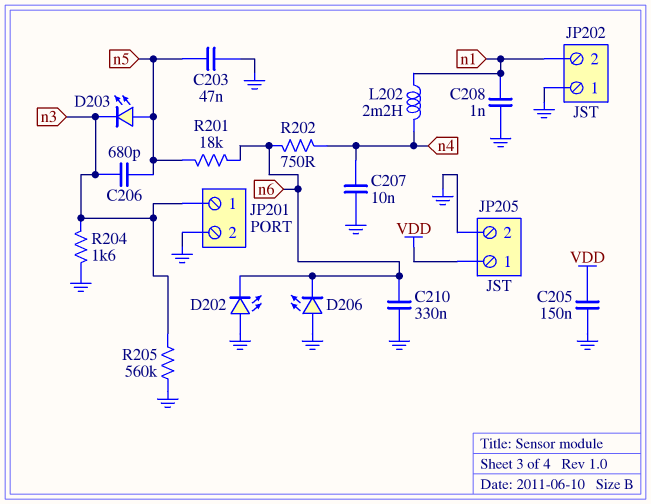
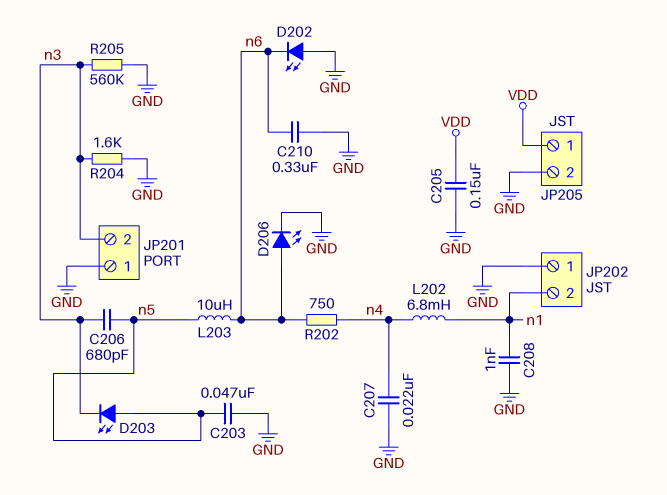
C207: 10nF (GND, n4) -> 22nF (GND, n4)
D206: LED (A GND, K n6) -> LED (A n6, K GND)
JP201 pin 1: n3 -> GND
JP201 pin 2: GND -> n3
L202: 2.2mH (n1, n4) -> 6.8mH (n1, n4)
L203: none -> 10uH (n5, n6)
R201: 18k (n5, n6) -> none

